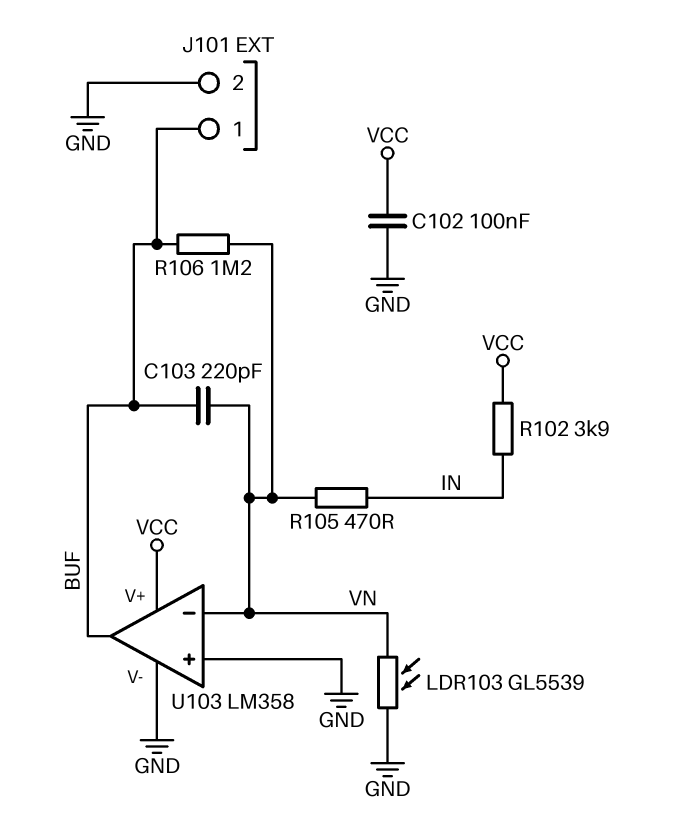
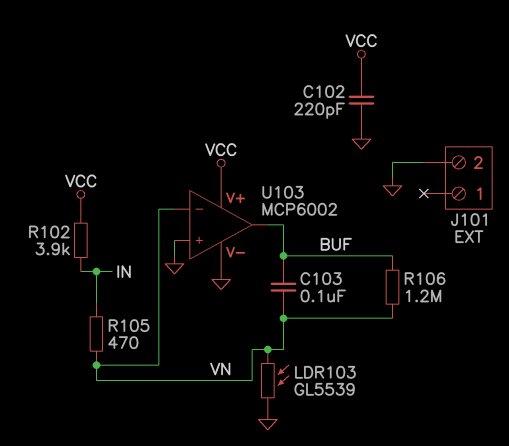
C102: 100nF (GND, VCC) -> 220pF (GND, VCC)
C103: 220pF (BUF, VN) -> 100nF (BUF, VN)
J101 pin 1: BUF -> none
U103: LM358 -> MCP6002

